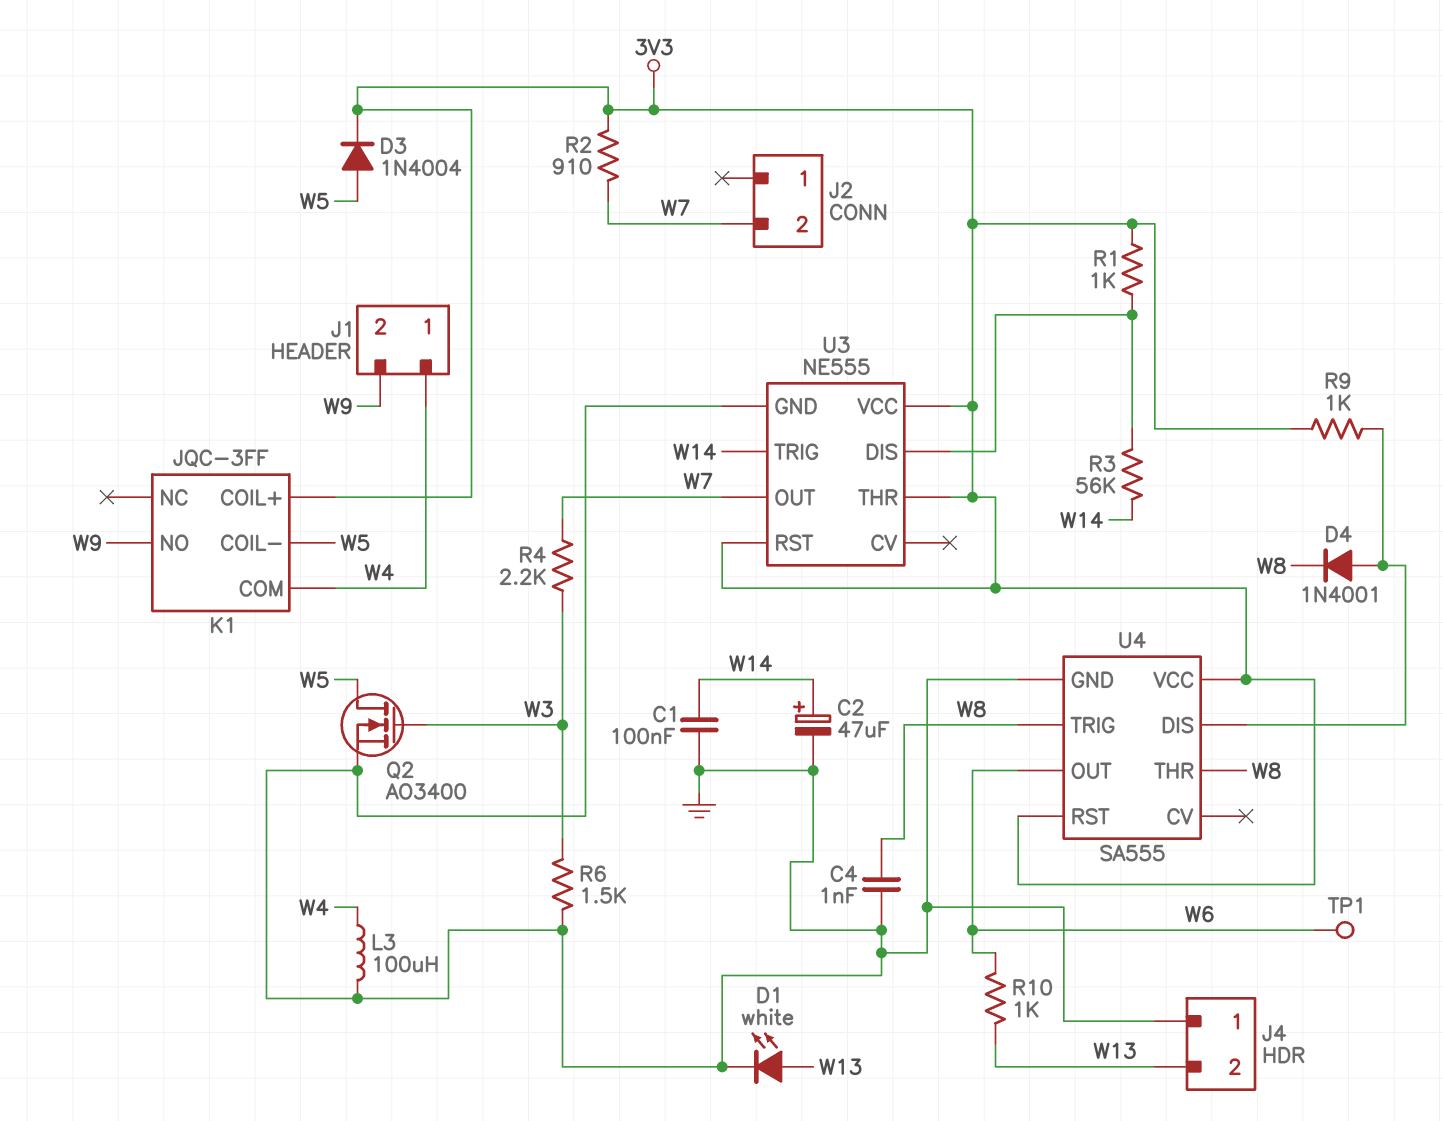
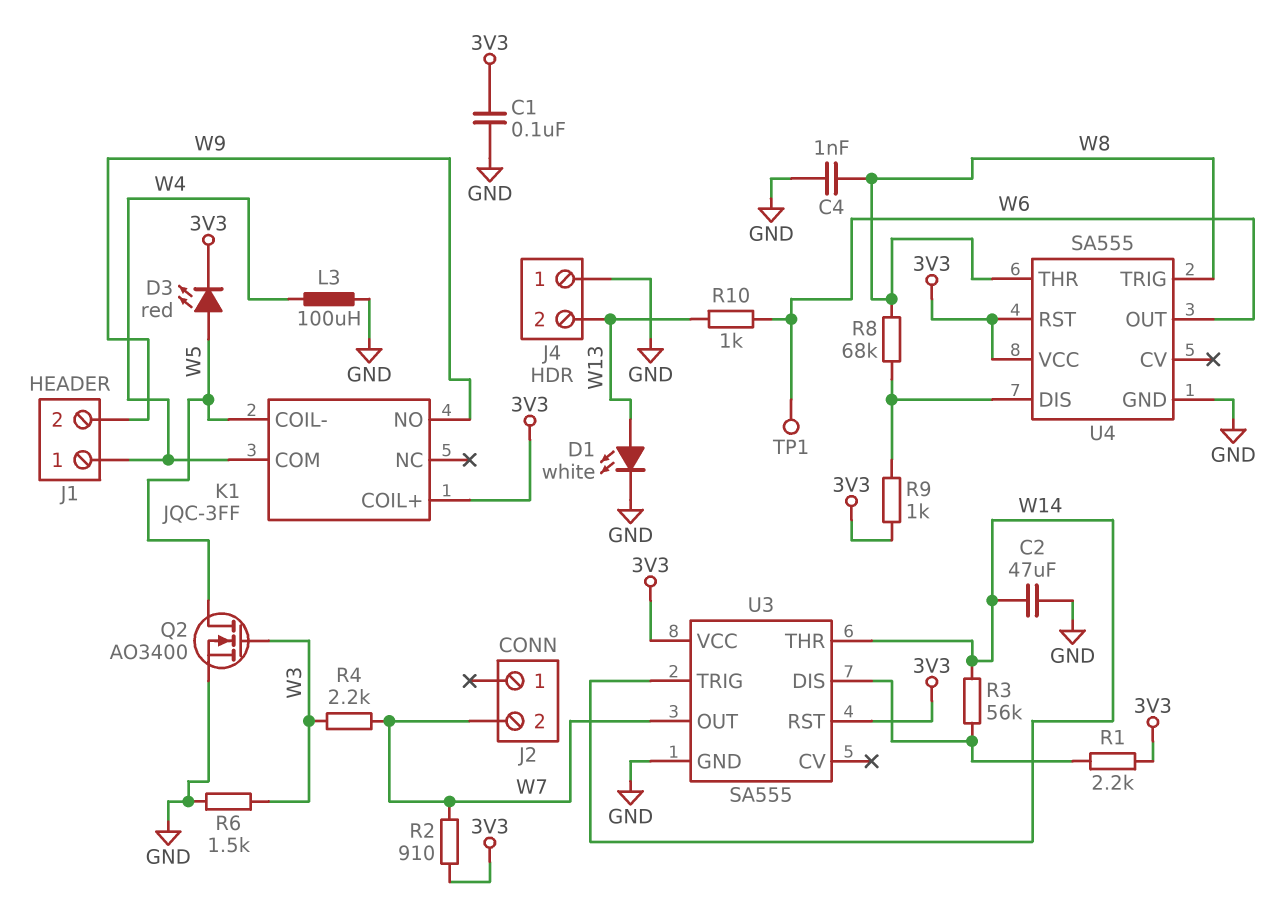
C1: 100nF (GND, W14) -> 100nF (3V3, GND)
C2: 47uF (plus W14, minus GND) -> 47uF (GND, W14)
D3: diode 1N4004 (A W5, K 3V3) -> LED red (A W5, K 3V3)
D4: diode 1N4001 (A U4/DIS, K W8) -> none
R1: 1k (3V3, U3/DIS) -> 2.2k (3V3, U3/DIS)
R8: none -> 68k (U4/DIS, W8)
U3: NE555 -> SA555
U3 pin THR: 3V3 -> W14

